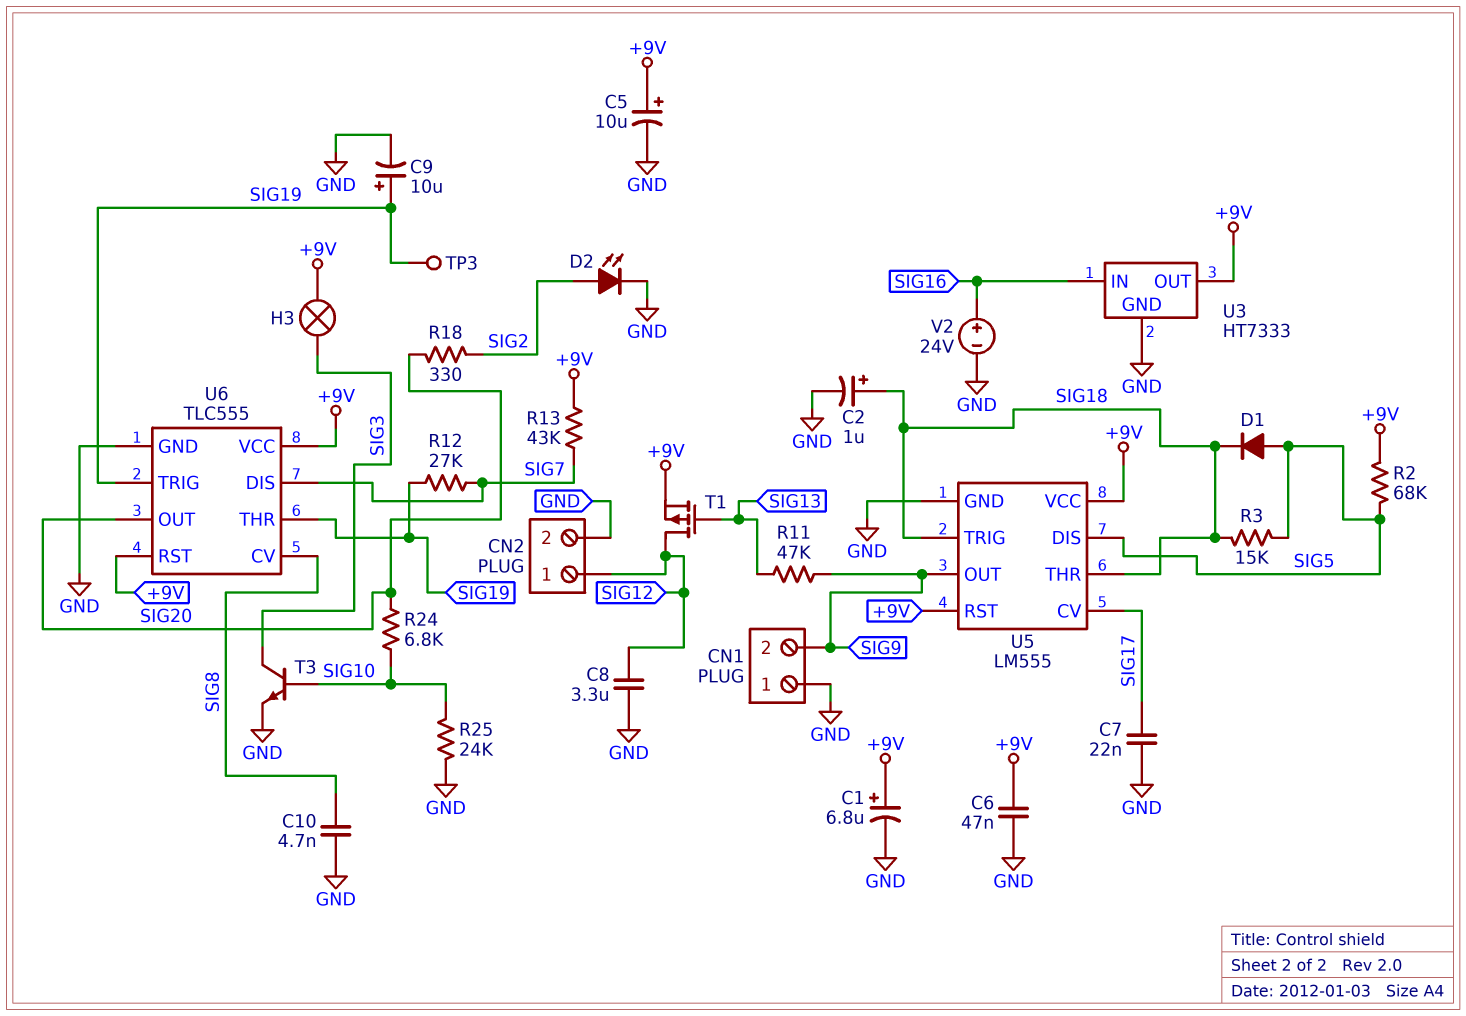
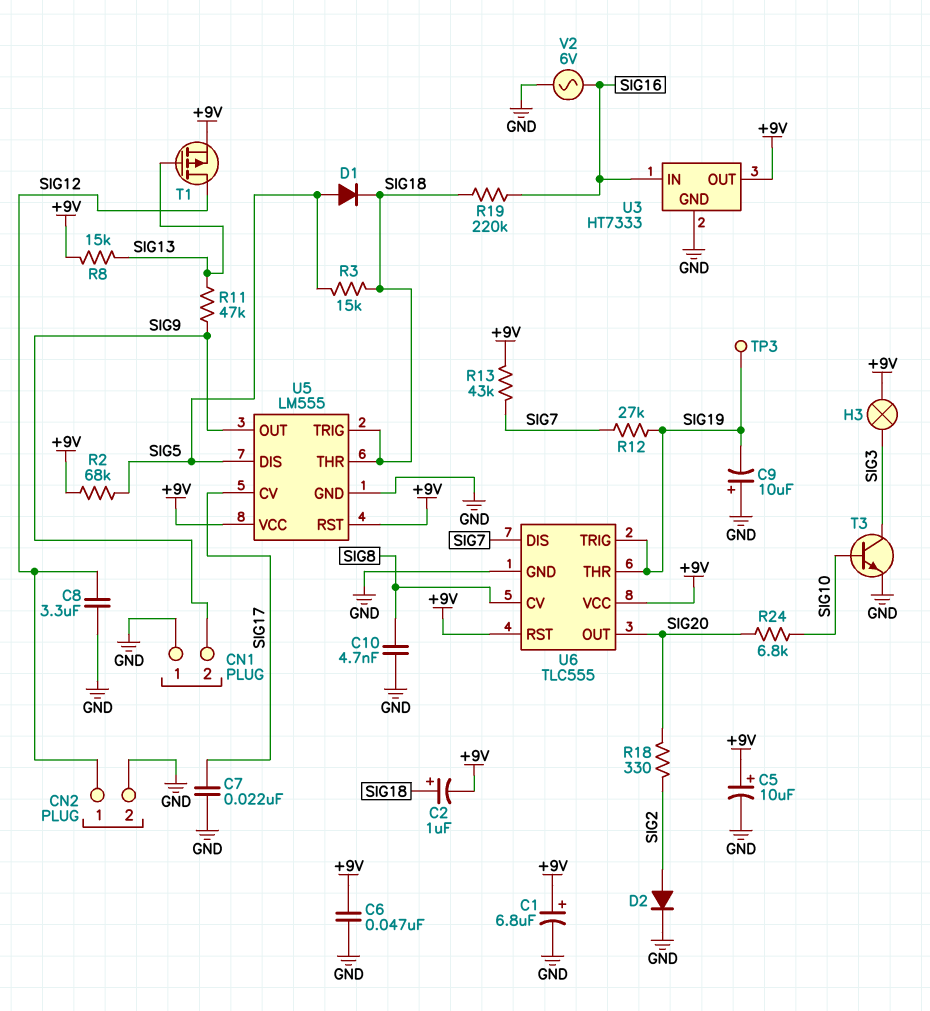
C2: 1uF (plus SIG18, minus GND) -> 1uF (plus SIG18, minus +9V)
C9: 10uF (plus SIG19, minus GND) -> 10uF (plus GND, minus SIG19)
D2: LED (A SIG2, K GND) -> diode (A SIG2, K GND)
R8: none -> 15k (+9V, SIG13)
R19: none -> 220k (SIG16, SIG18)
R25: 24k (GND, SIG10) -> none
V2: 24V (plus SIG16, minus GND) -> AC 6V (GND, SIG16)

